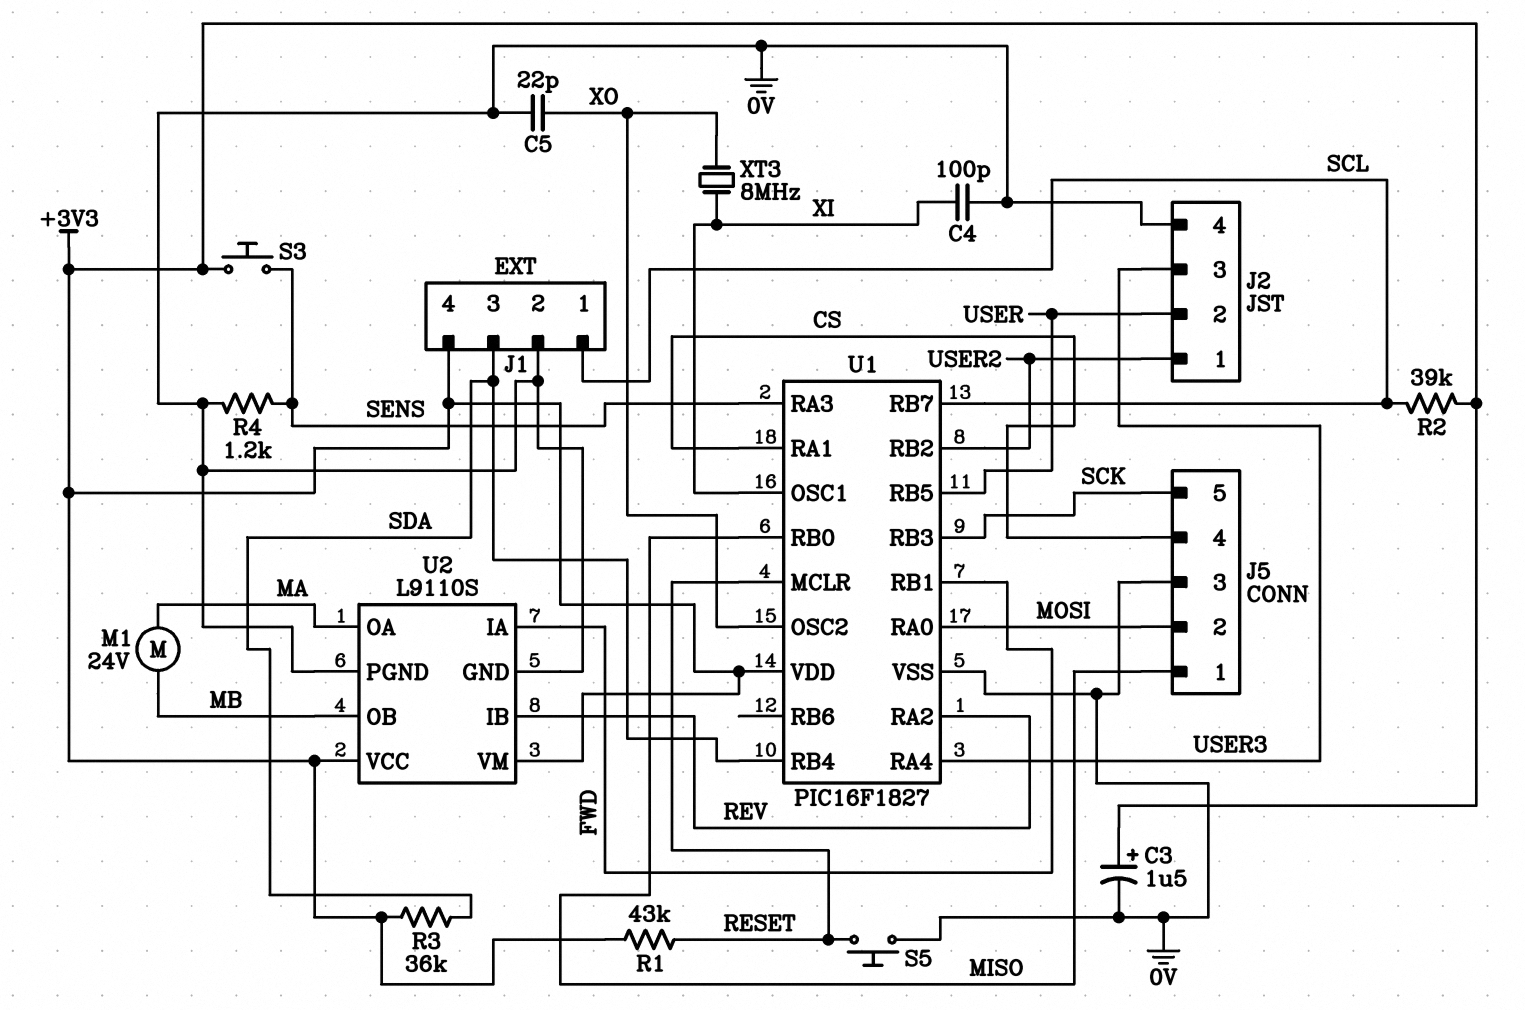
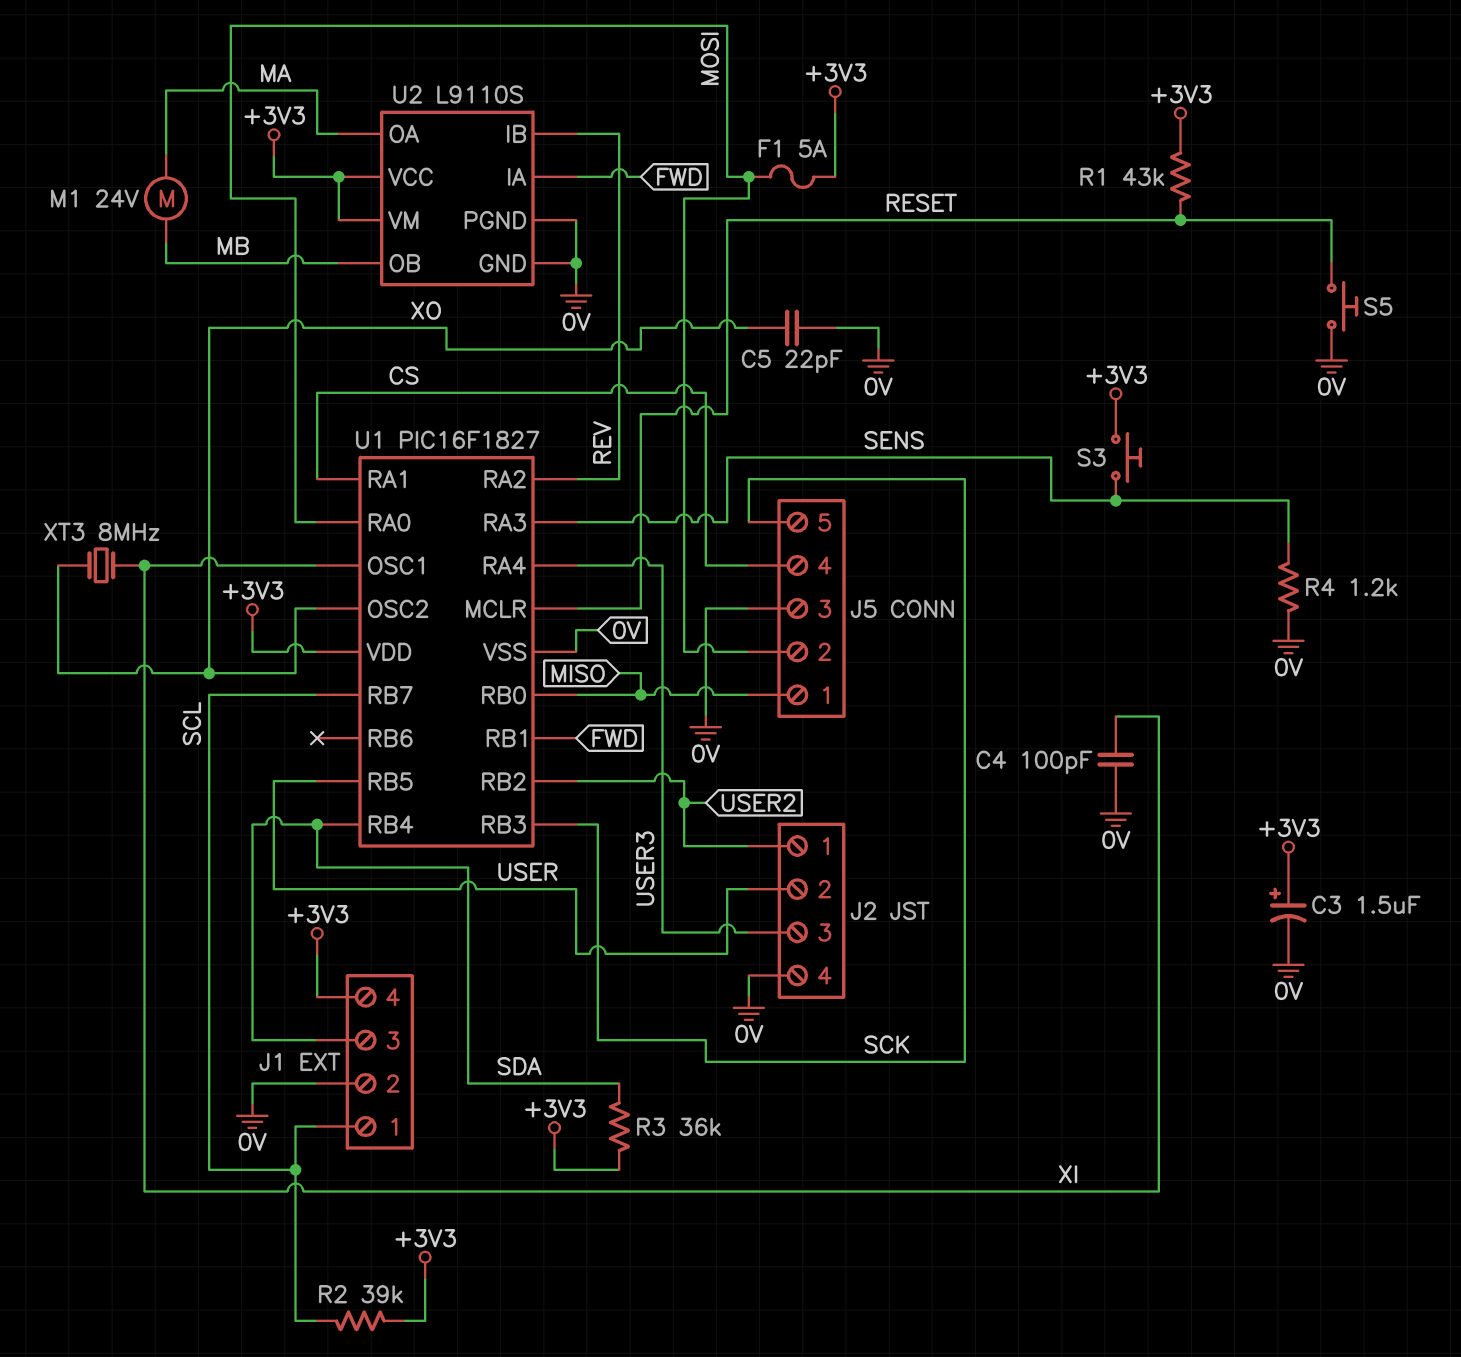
F1: none -> 5A (+3V3, MOSI)

